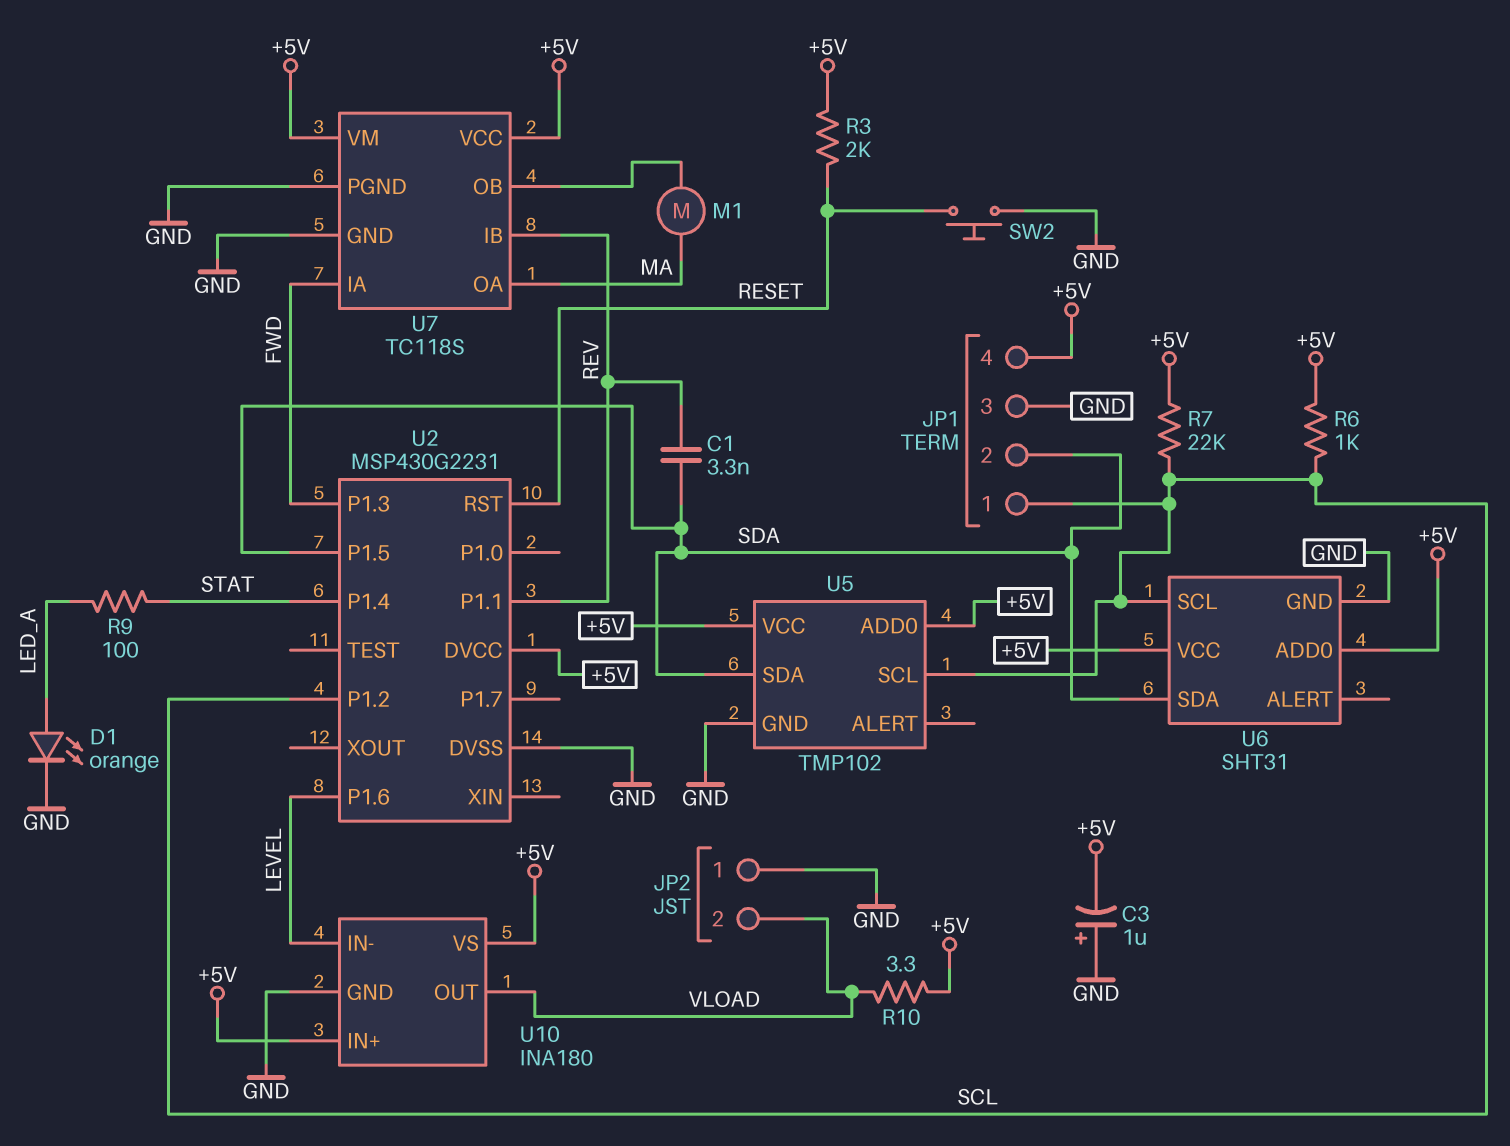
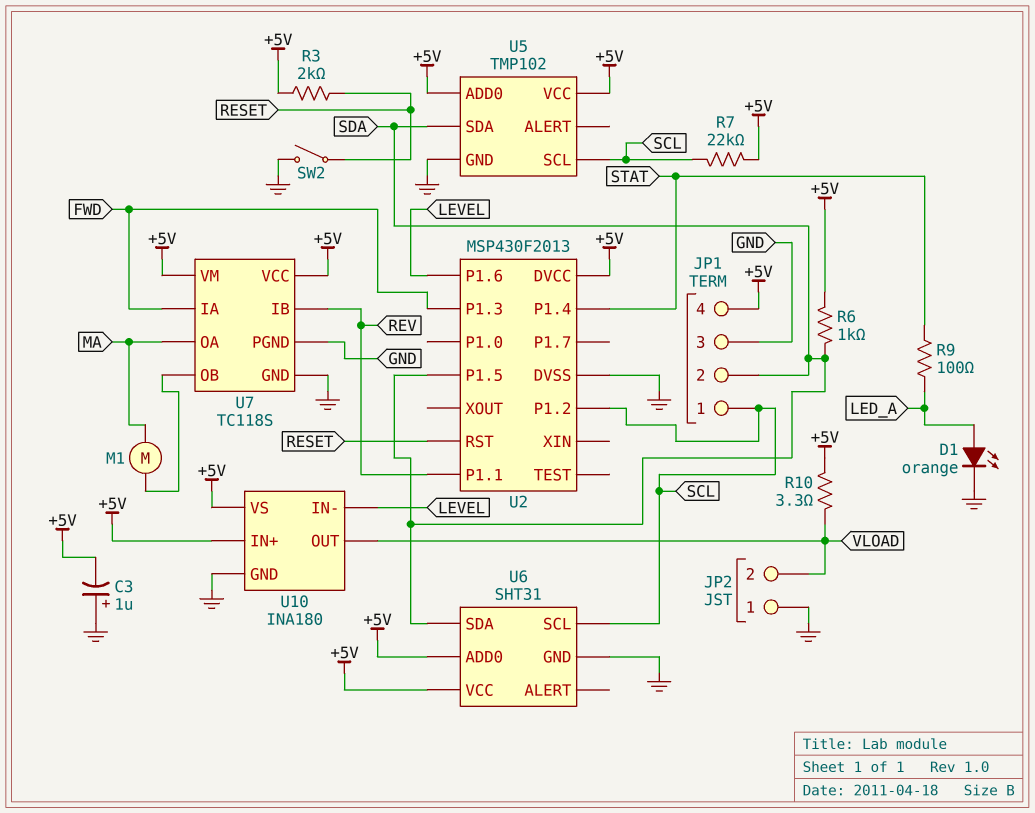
C1: 3.3nF (REV, SDA) -> none
R6: 1k (+5V, SCL) -> 1k (+5V, SDA)
SW2: button (GND, RESET) -> switch (GND, RESET)
U2: MSP430G2231 -> MSP430F2013

